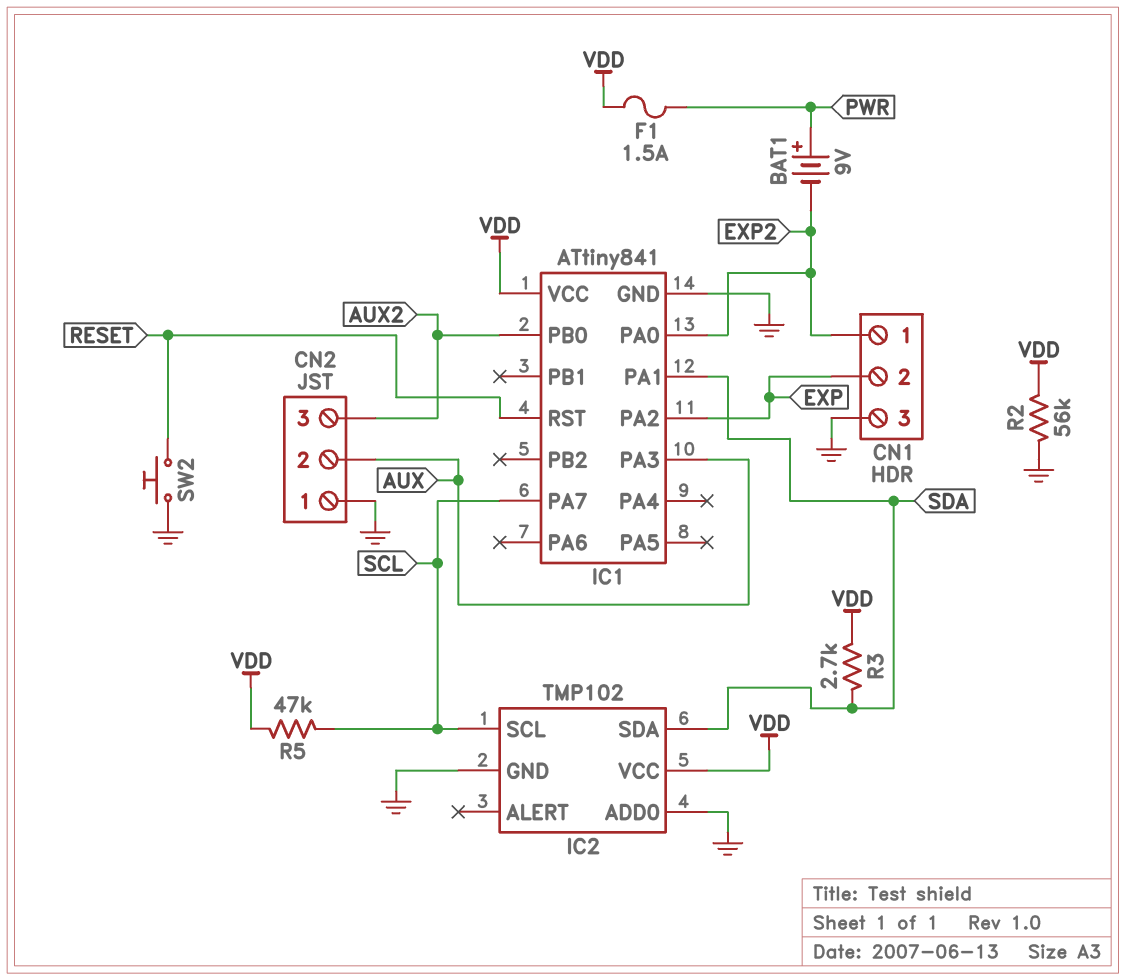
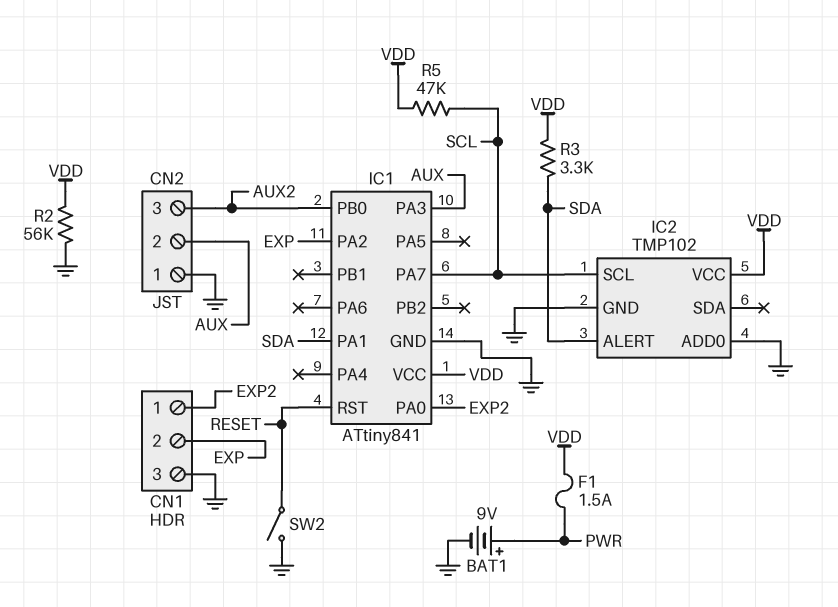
BAT1: 9V (plus PWR, minus EXP2) -> 9V (plus PWR, minus GND)
IC2 pin ALERT: none -> SDA
IC2 pin SDA: SDA -> none
R3: 2.7k (SDA, VDD) -> 3.3k (SDA, VDD)
SW2: button (GND, RESET) -> switch (GND, RESET)

